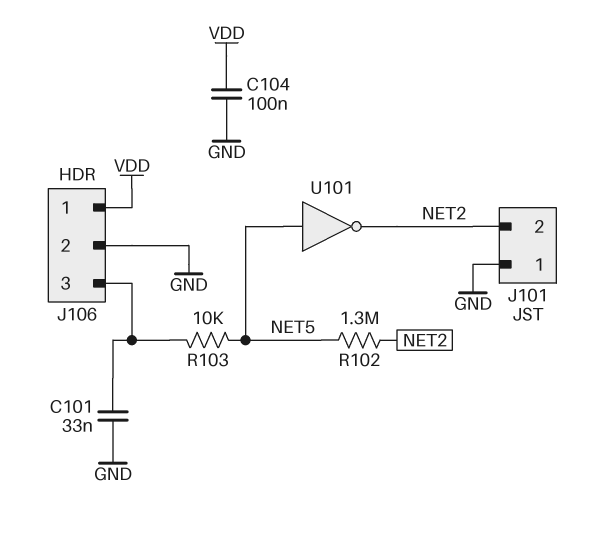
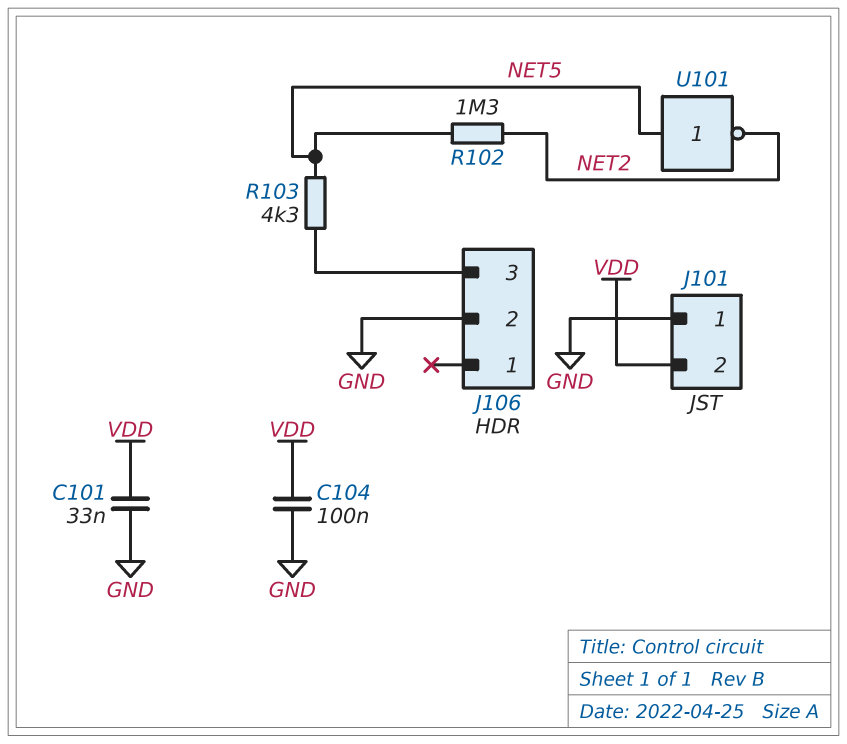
C101: 33nF (GND, J106/3) -> 33nF (GND, VDD)
J101 pin 2: NET2 -> VDD
J106 pin 1: VDD -> none
R103: 10k (J106/3, NET5) -> 4.3k (J106/3, NET5)

